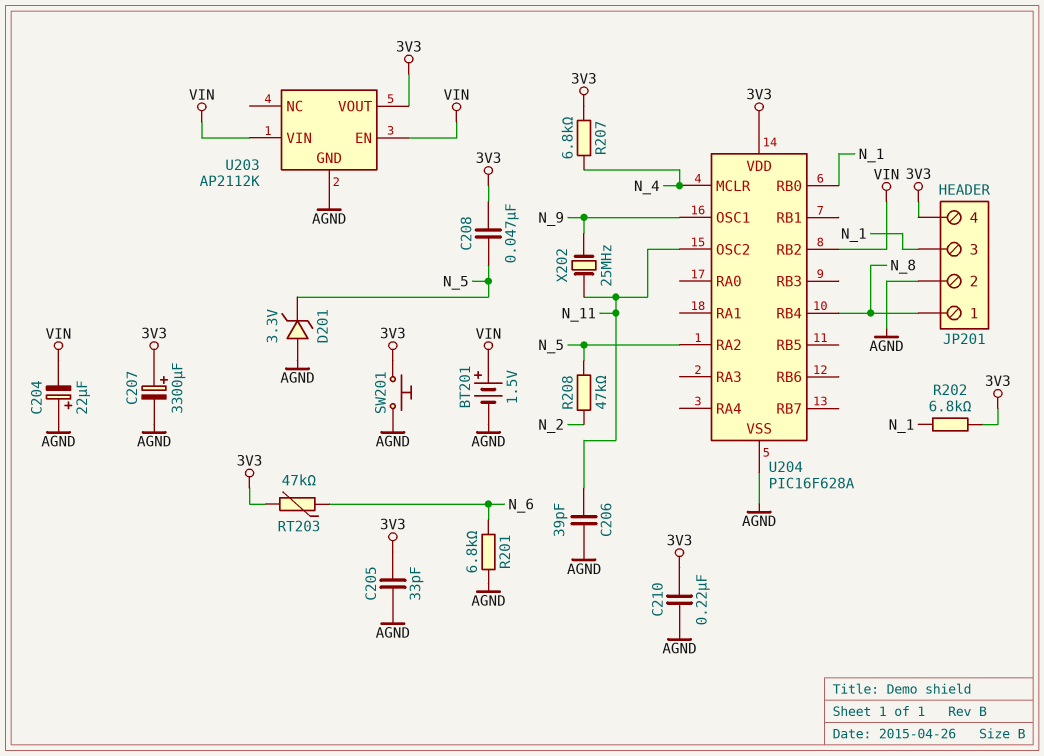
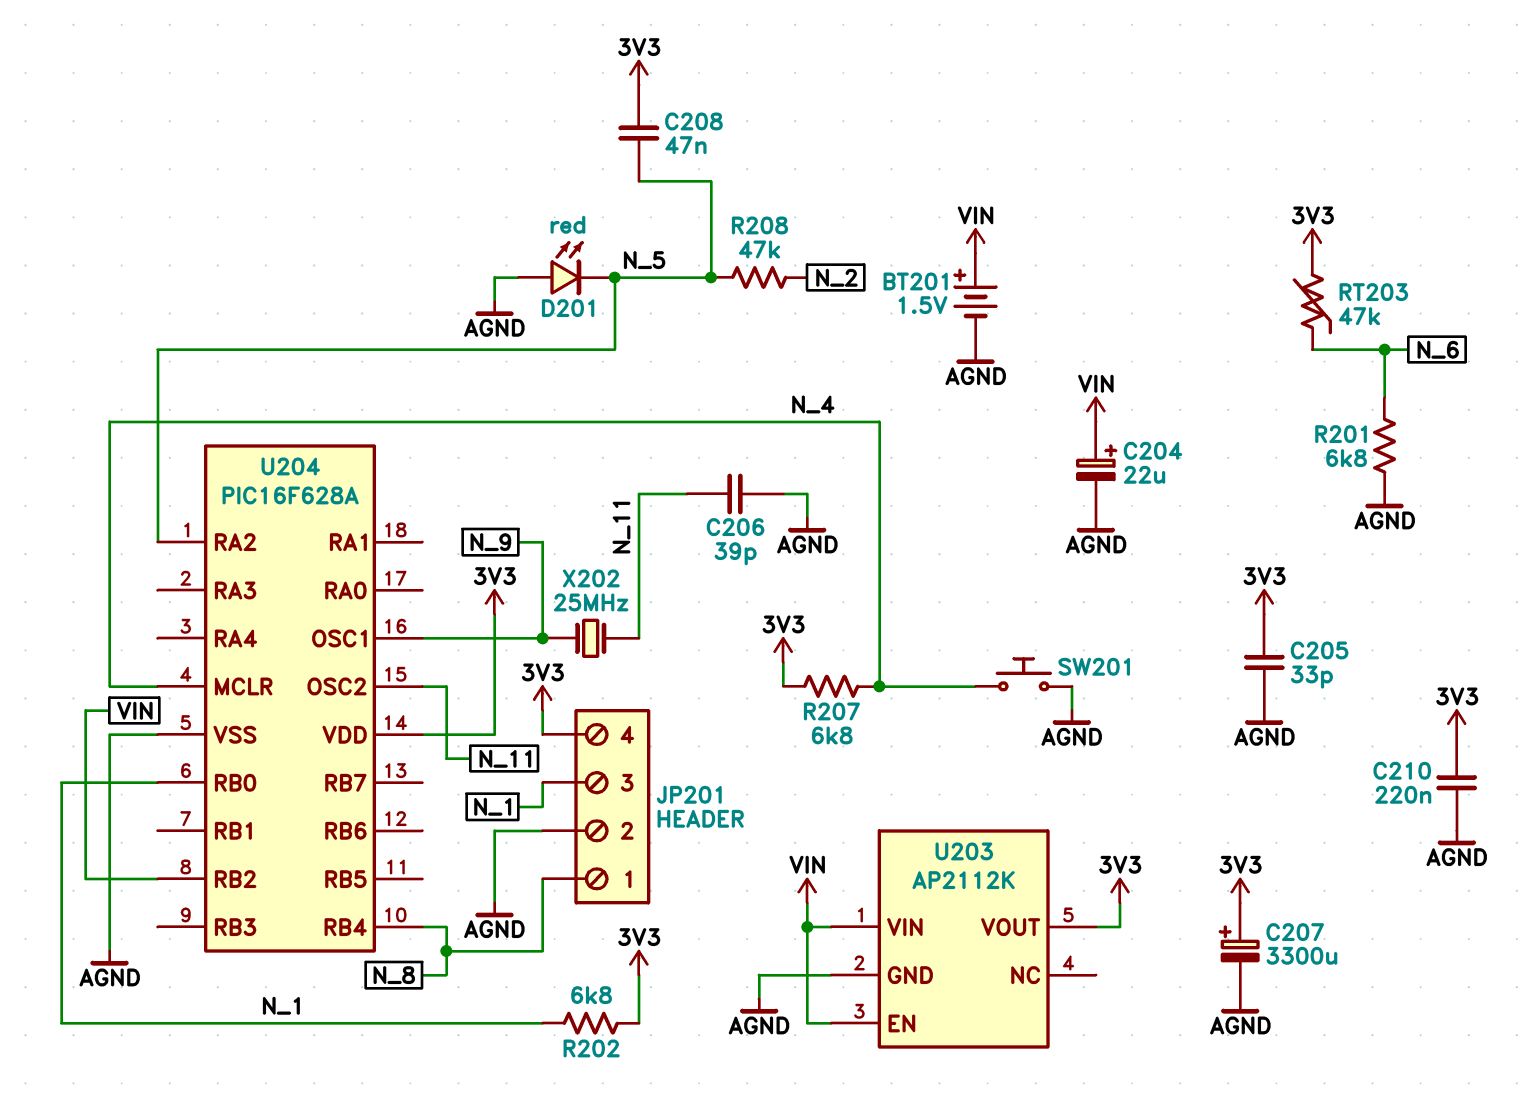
C204: 22uF (plus AGND, minus VIN) -> 22uF (plus VIN, minus AGND)
D201: zener 3.3V (A AGND, K N_5) -> LED red (A AGND, K N_5)
SW201: button (3V3, AGND) -> button (AGND, N_4)

